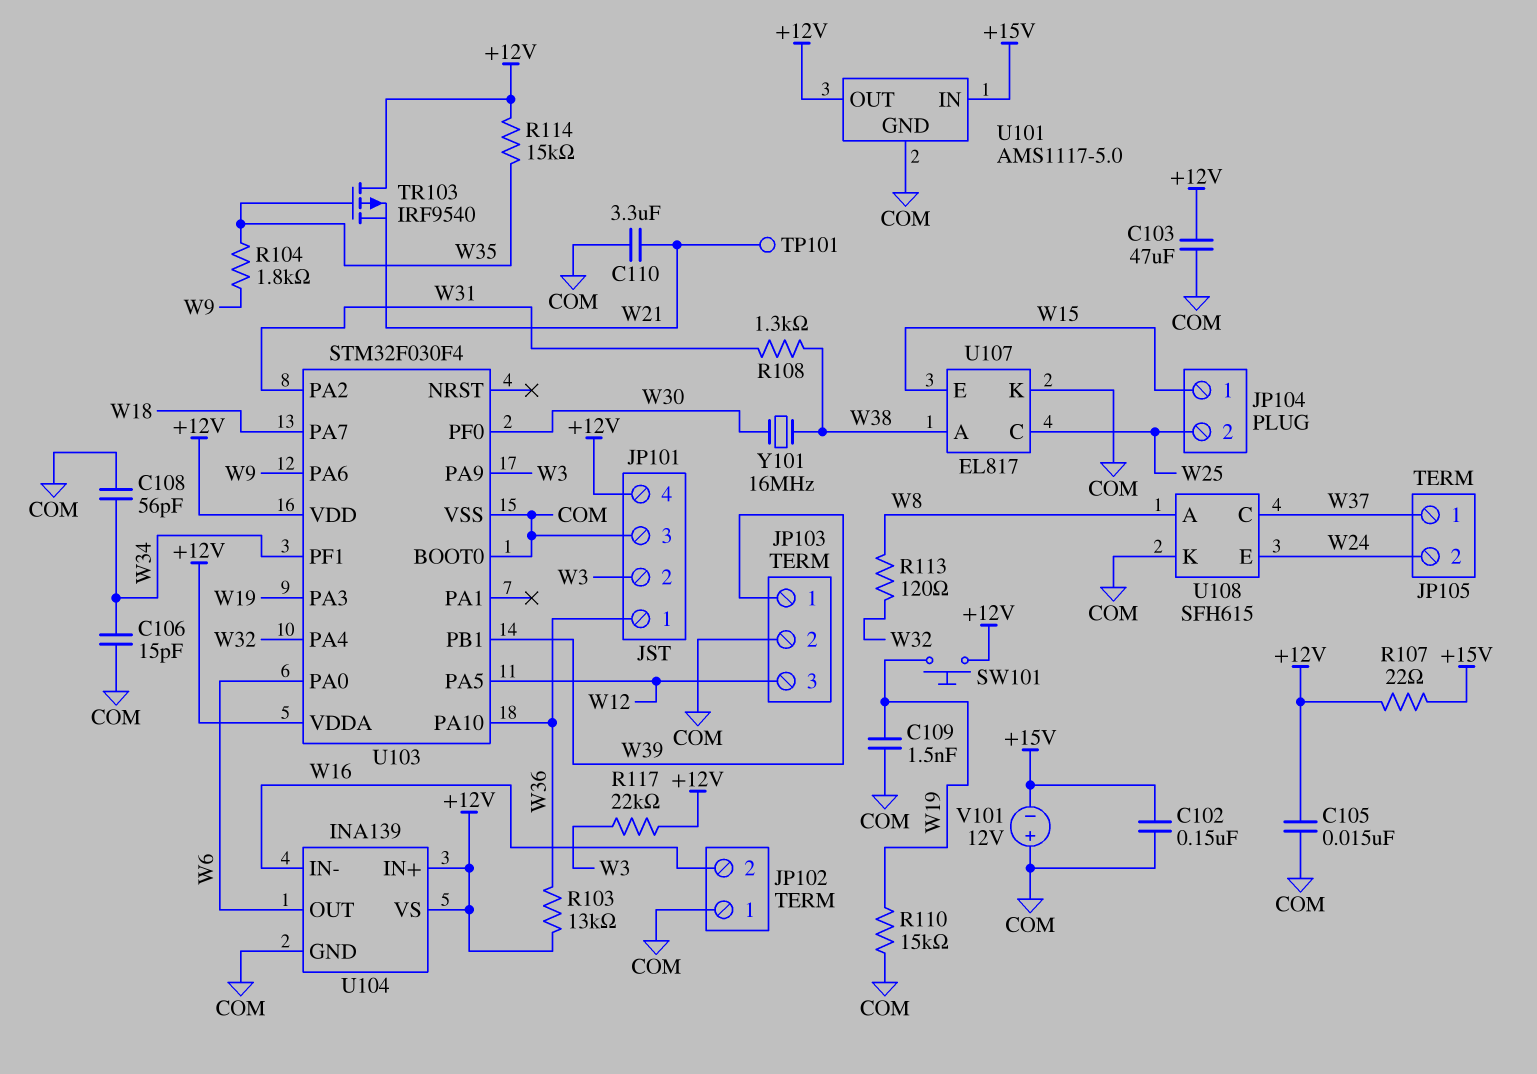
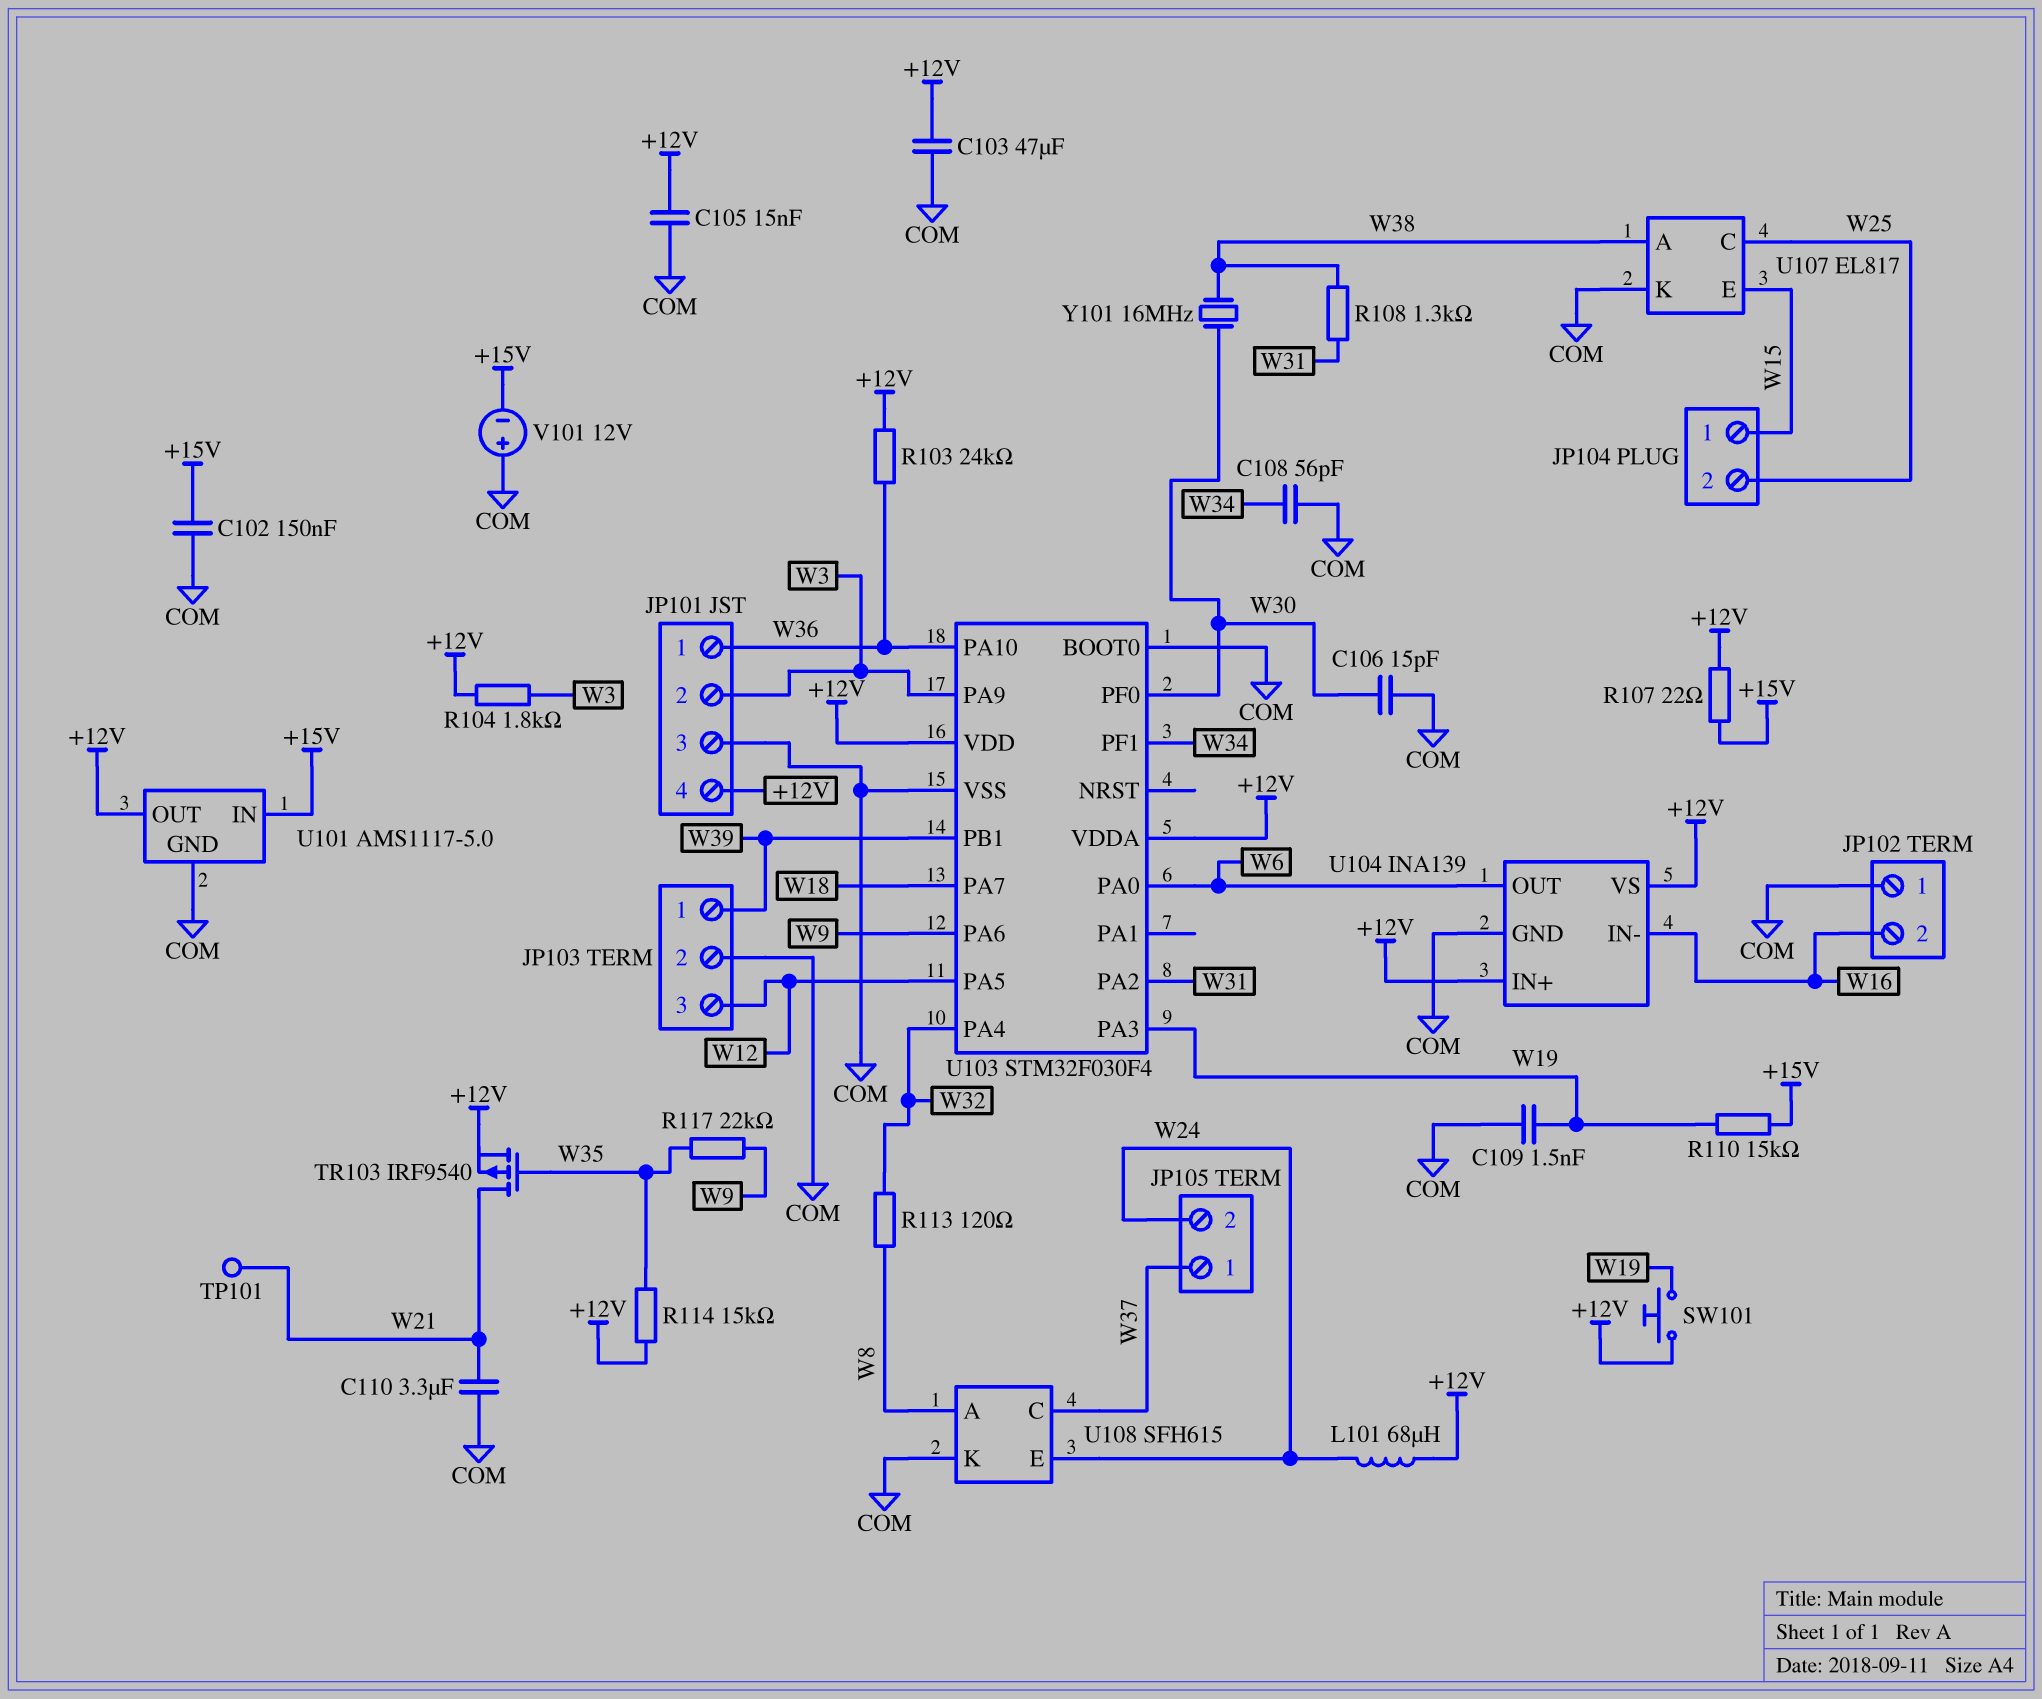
C106: 15pF (COM, W34) -> 15pF (COM, W30)
L101: none -> 68uH (+12V, W24)
R103: 13k (+12V, W36) -> 24k (+12V, W36)
R104: 1.8k (W9, W35) -> 1.8k (+12V, W3)
R110: 15k (COM, W19) -> 15k (+15V, W19)
R117: 22k (+12V, W3) -> 22k (W9, W35)
TR103: PMOS IRF9540 (G W35, D +12V, S W21) -> PMOS IRF9540 (G W35, D W21, S +12V)

